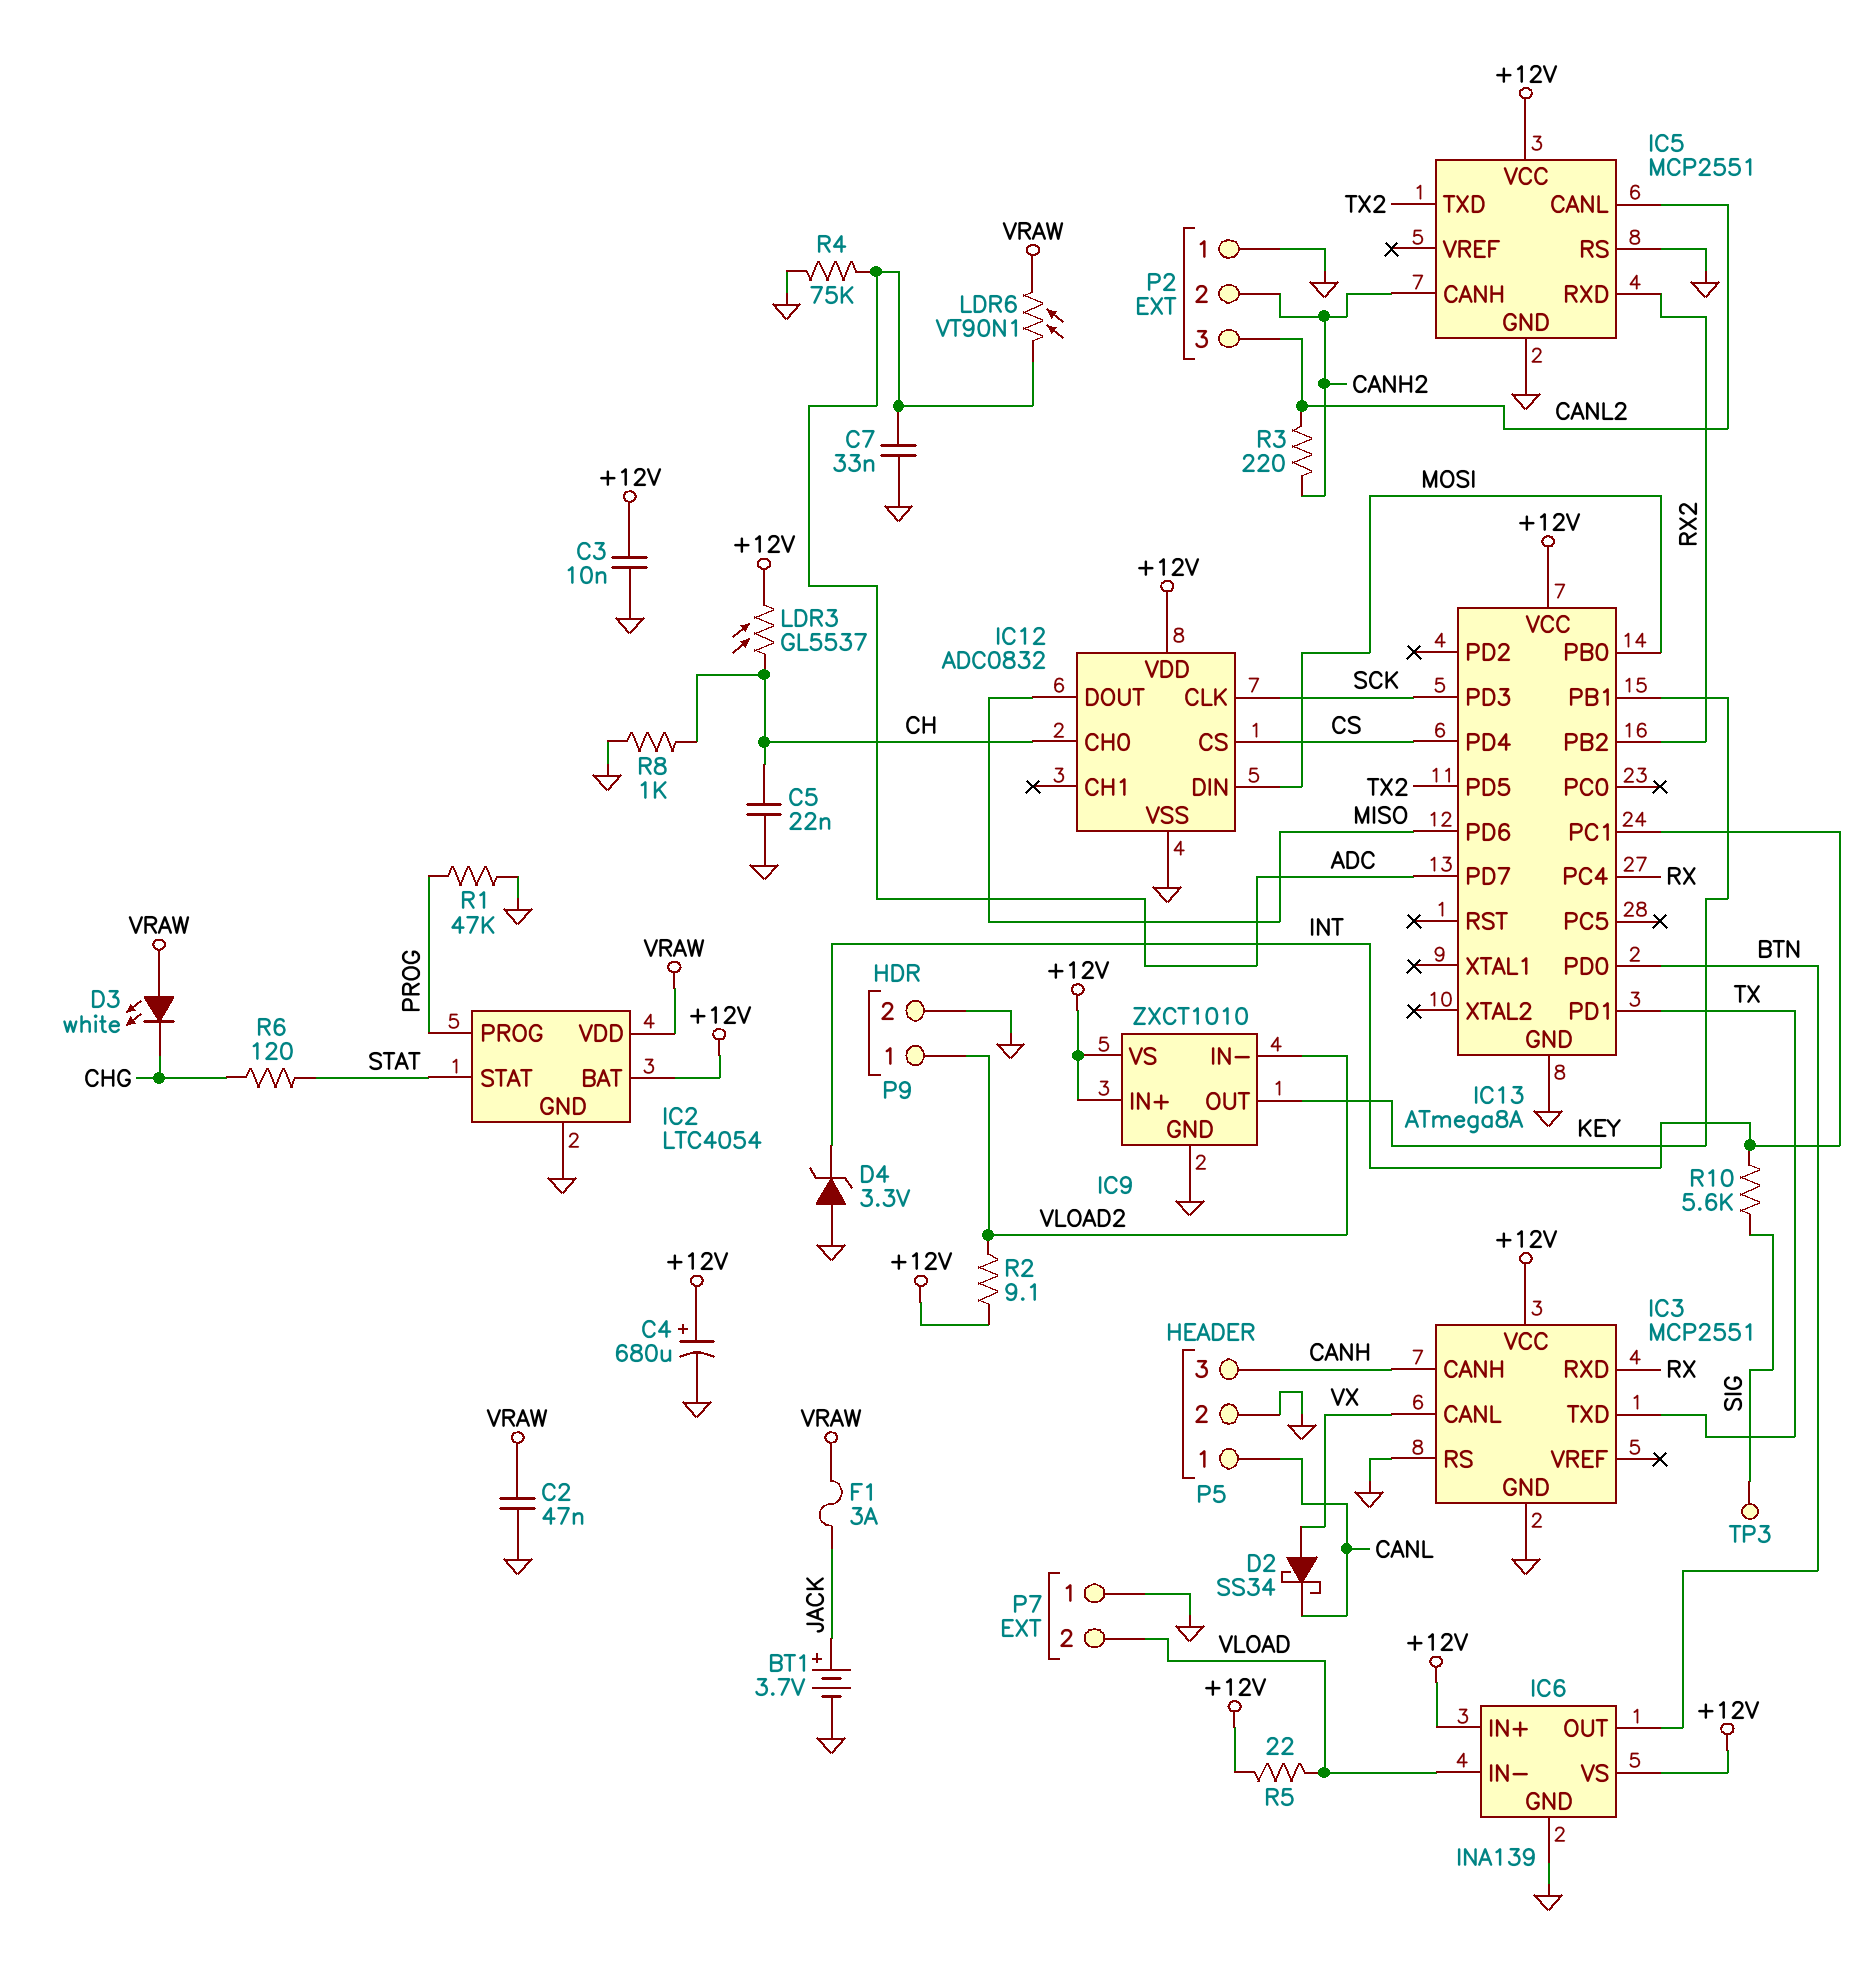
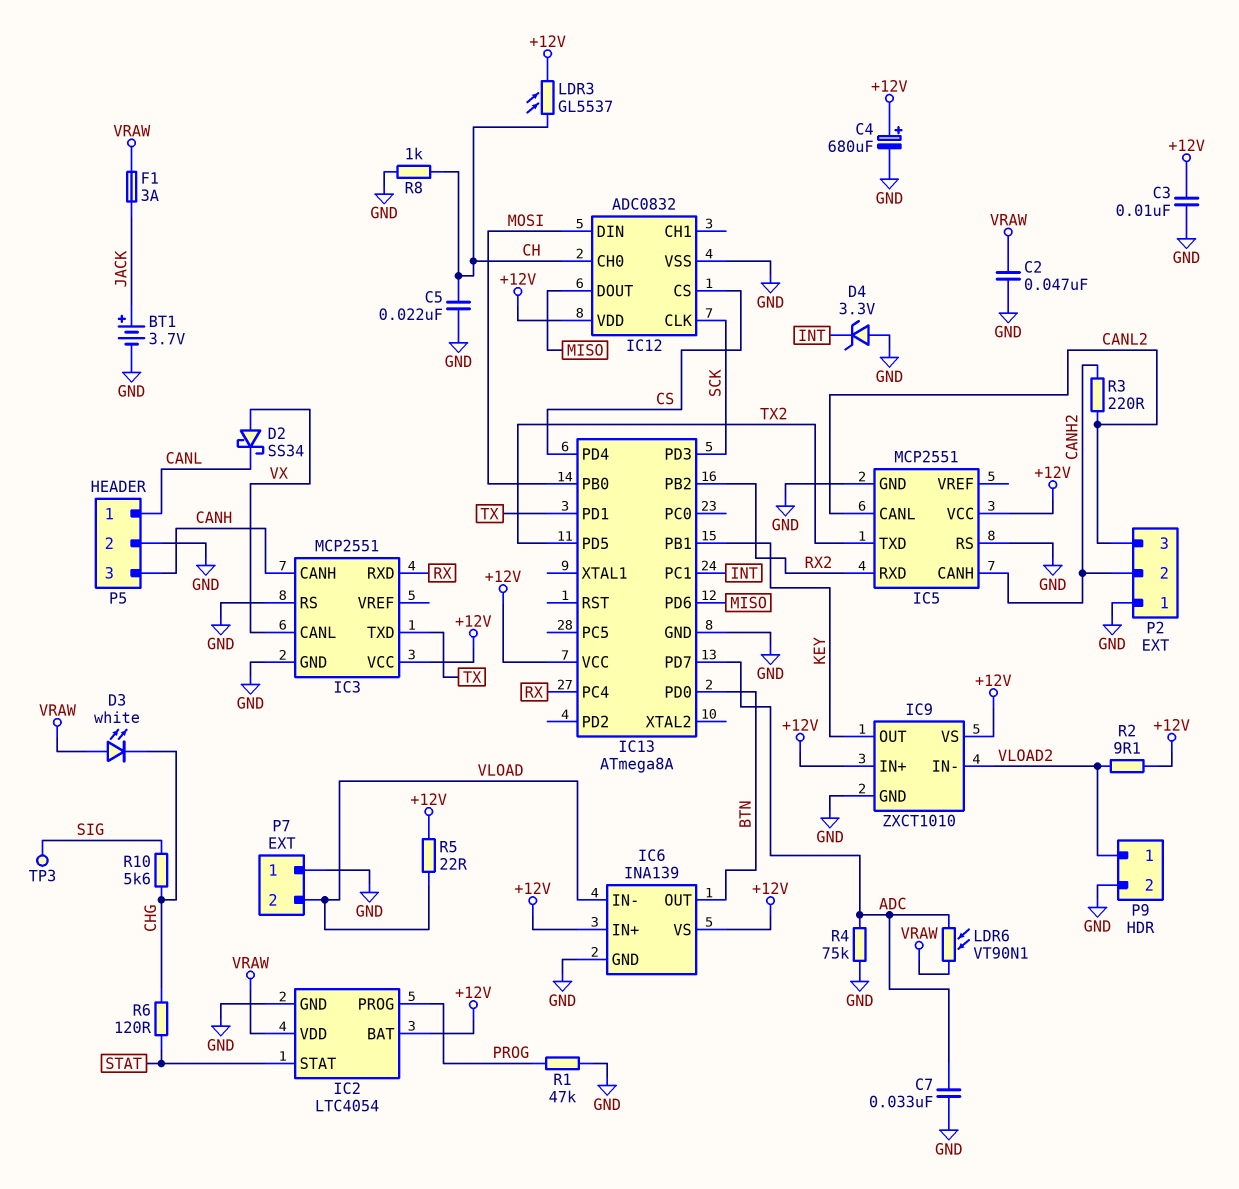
R10: 5.6k (INT, SIG) -> 5.6k (CHG, SIG)

